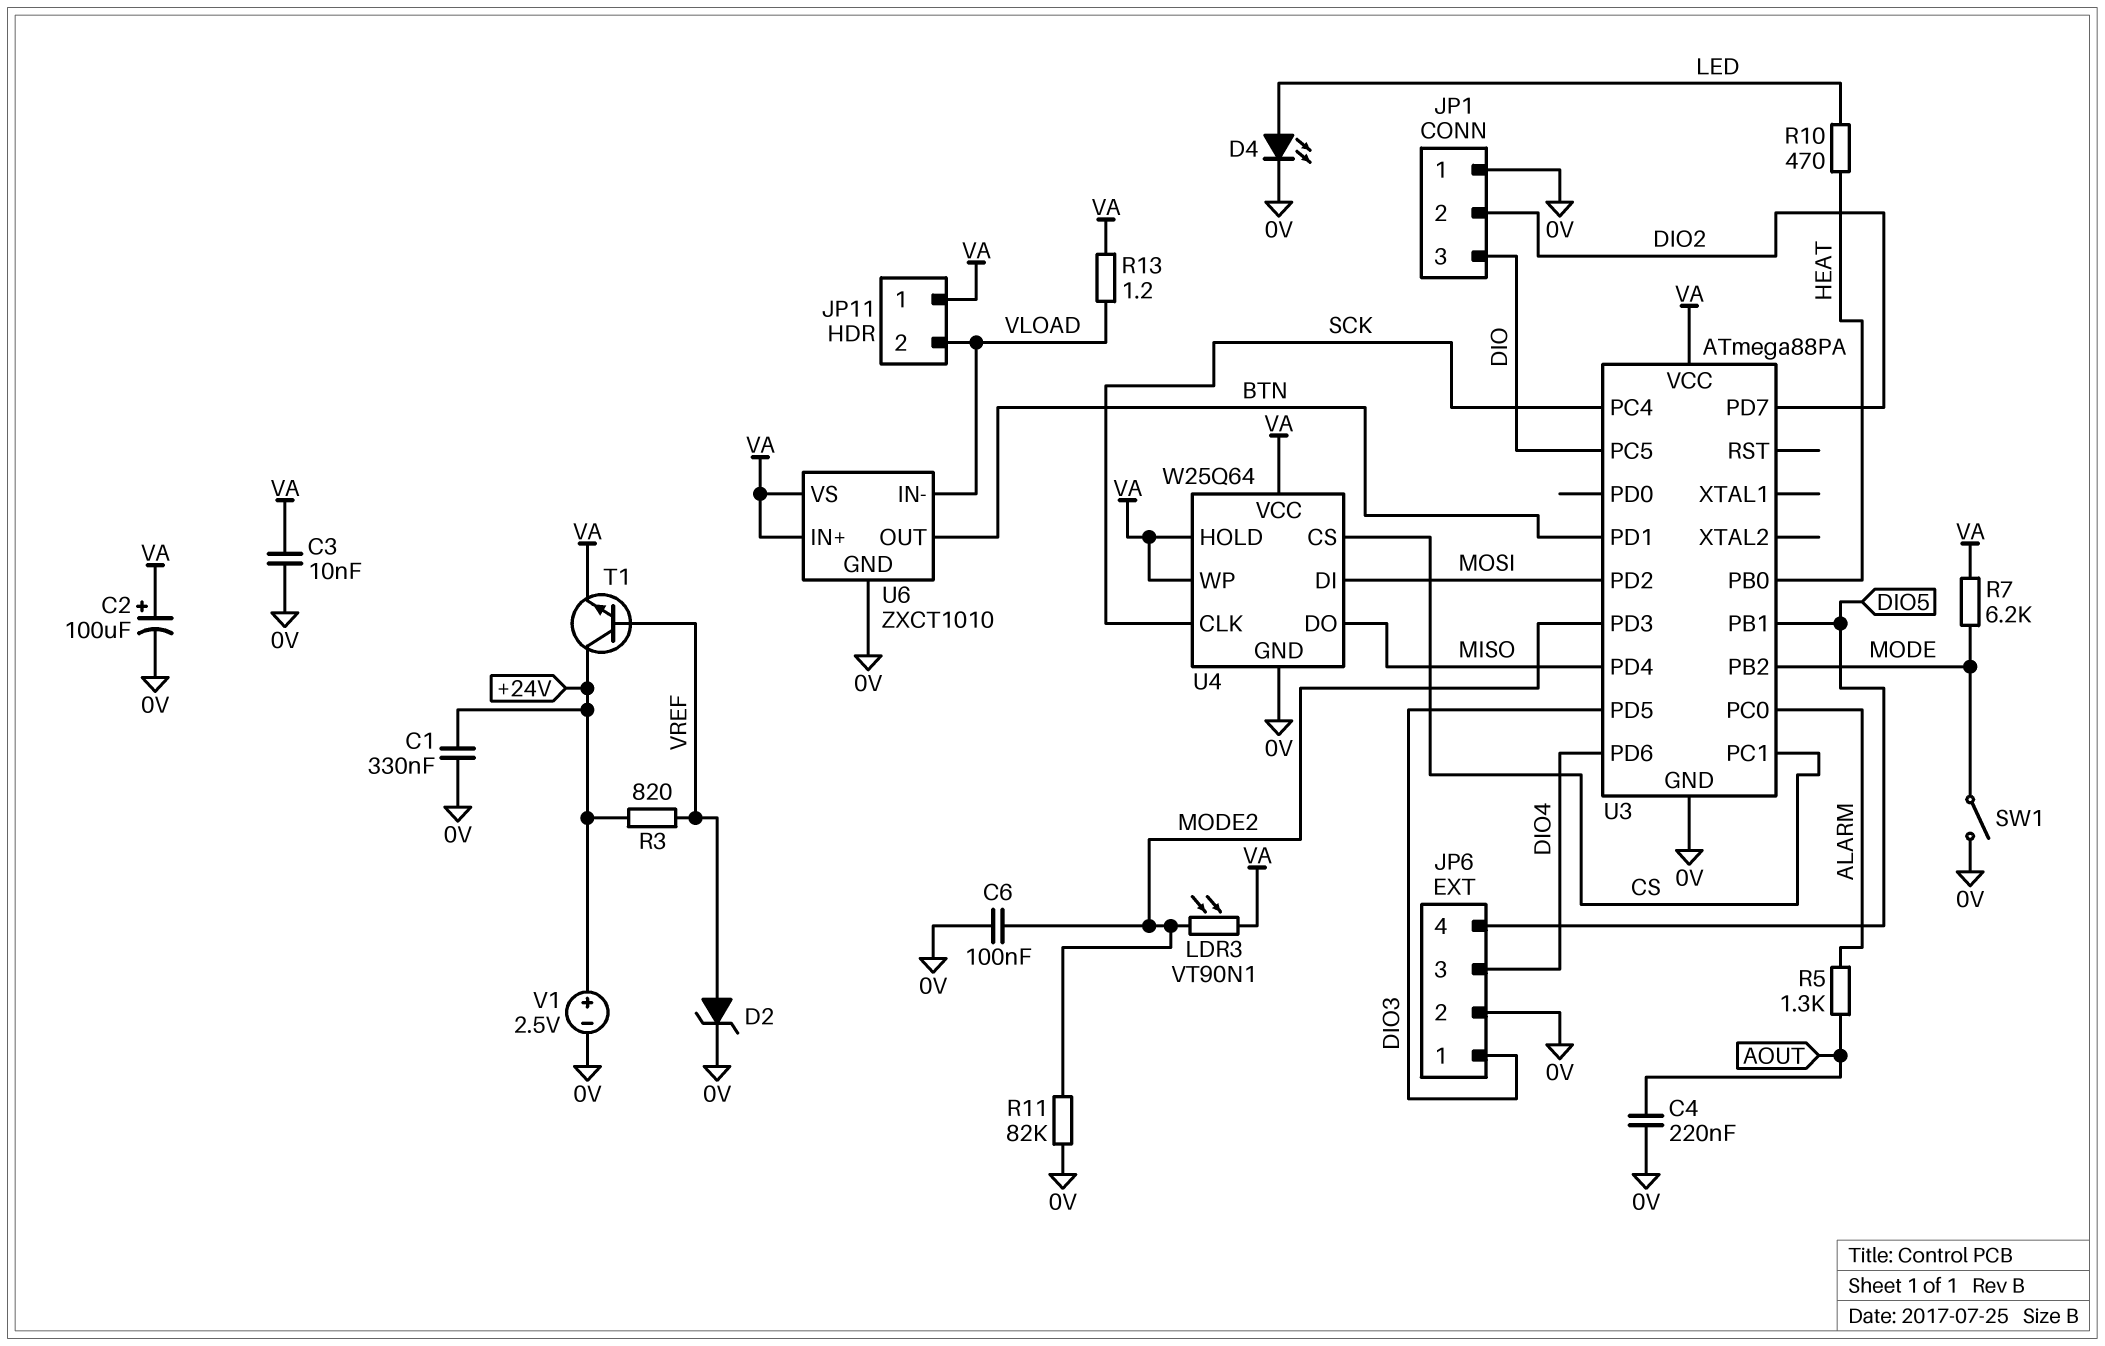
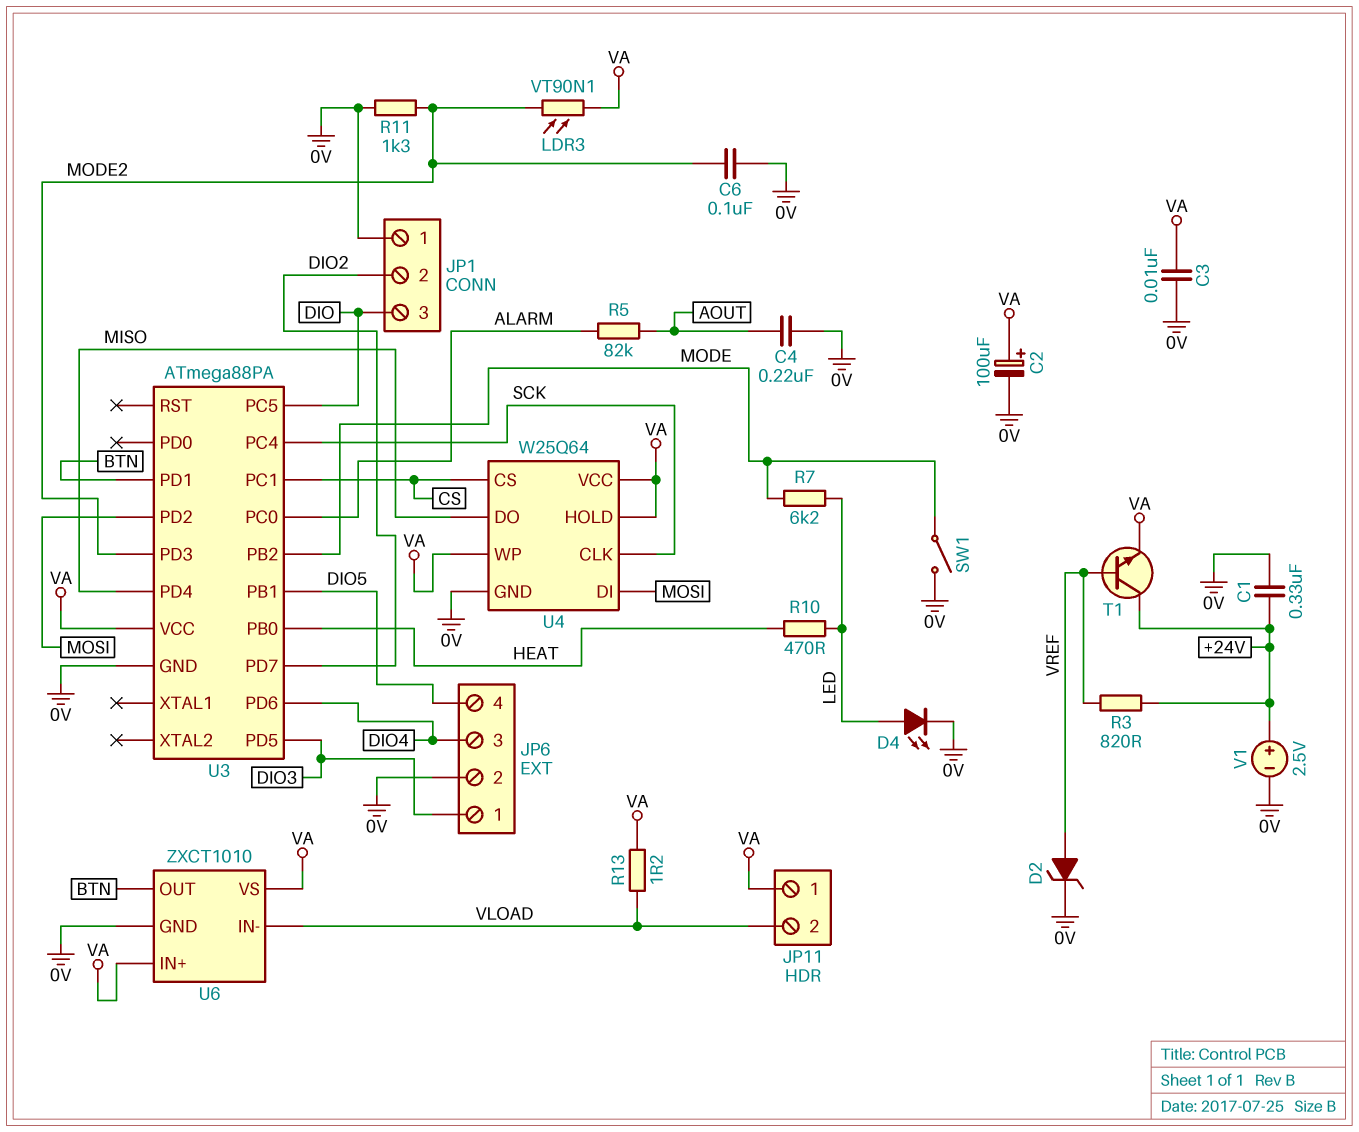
R5: 1.3k (ALARM, AOUT) -> 82k (ALARM, AOUT)
R7: 6.2k (MODE, VA) -> 6.2k (LED, MODE)
R11: 82k (0V, MODE2) -> 1.3k (0V, MODE2)

